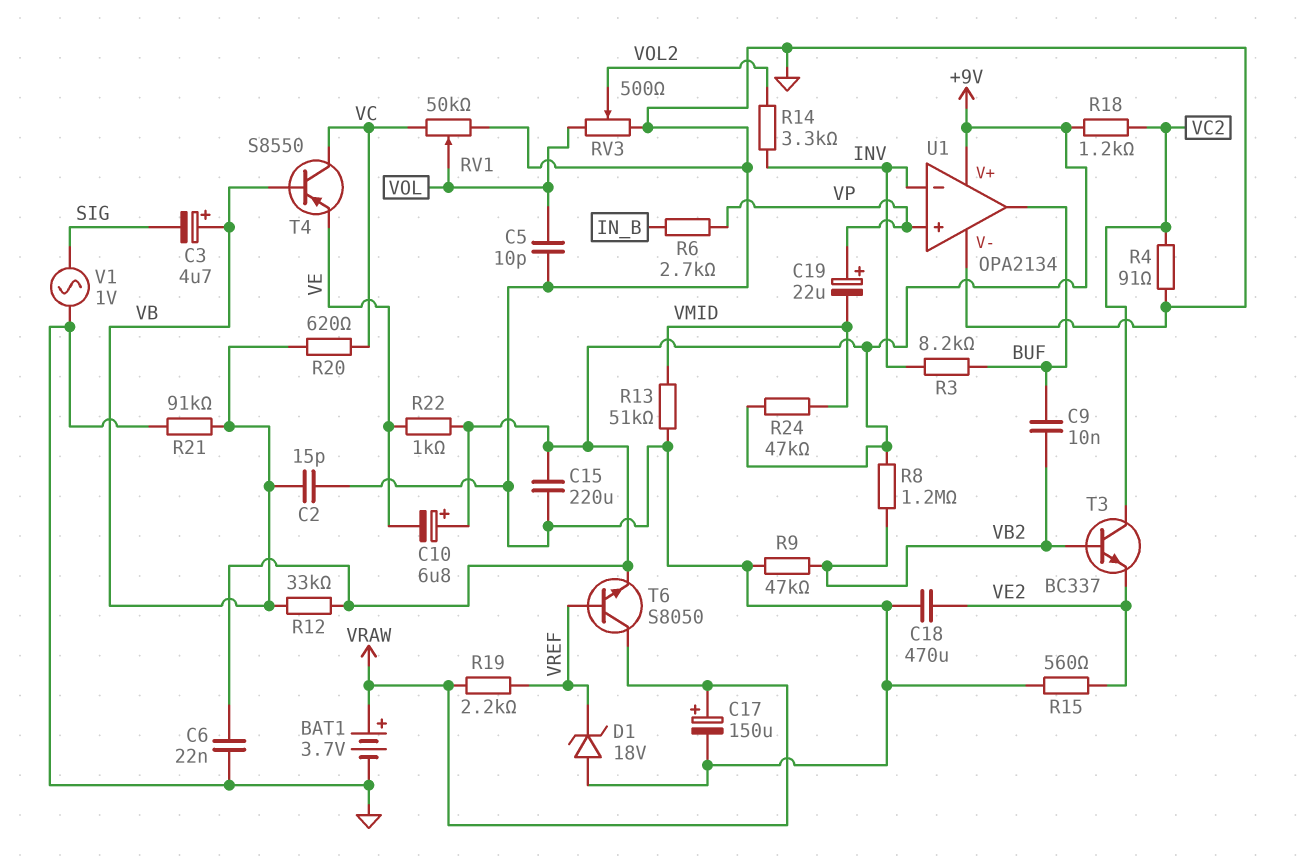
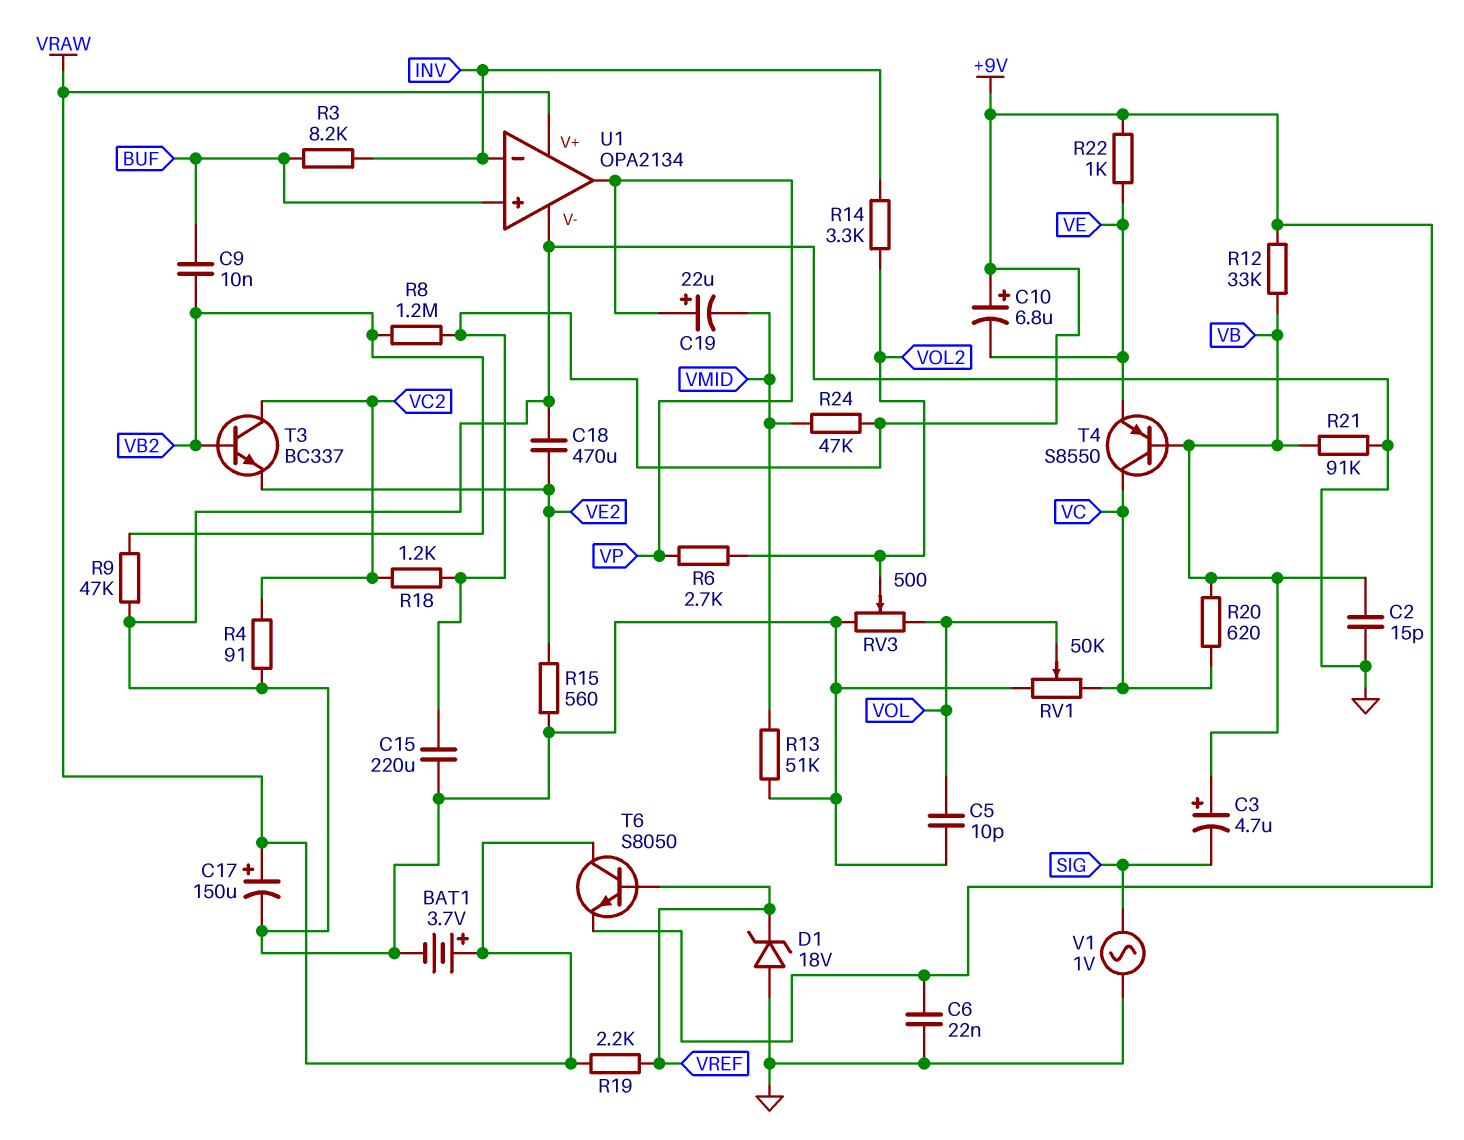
R6: 2.7k (IN_B, VP) -> 2.7k (VOL2, VP)
U1 pin V+: +9V -> VRAW
U1 pin in+: VP -> BUF
U1 pin out: BUF -> VP

